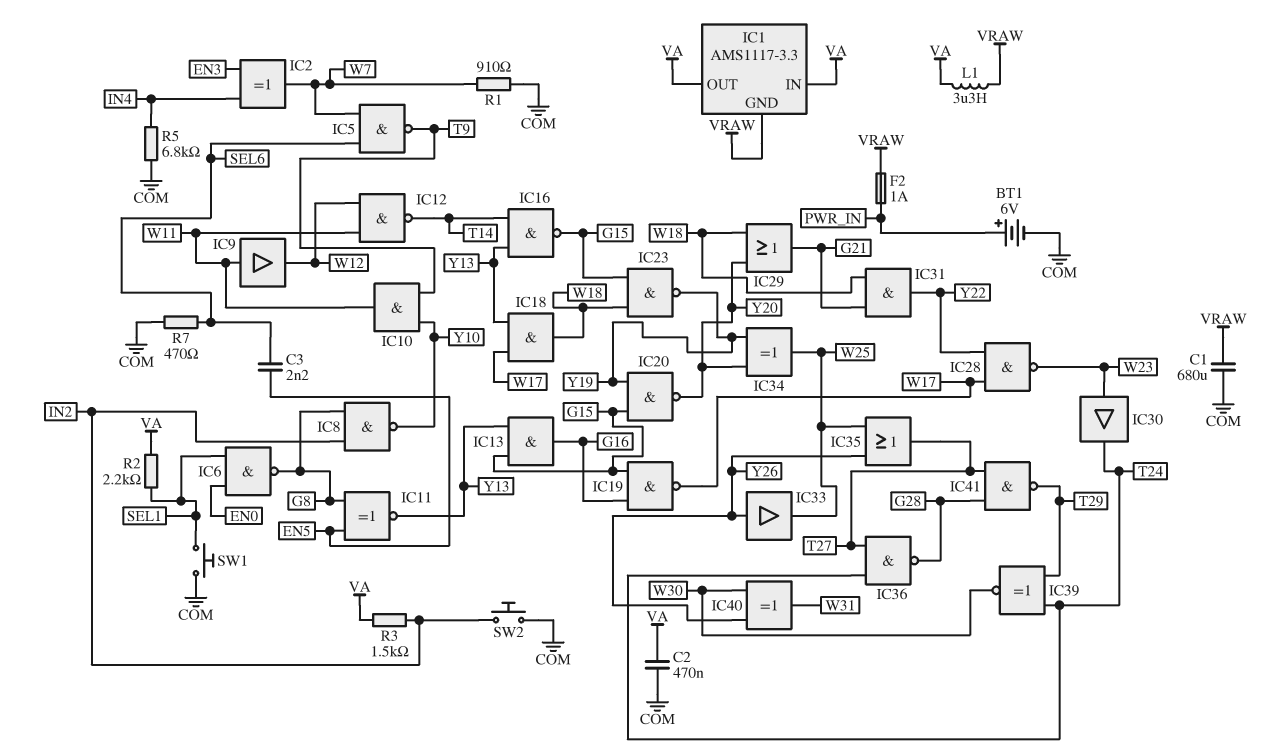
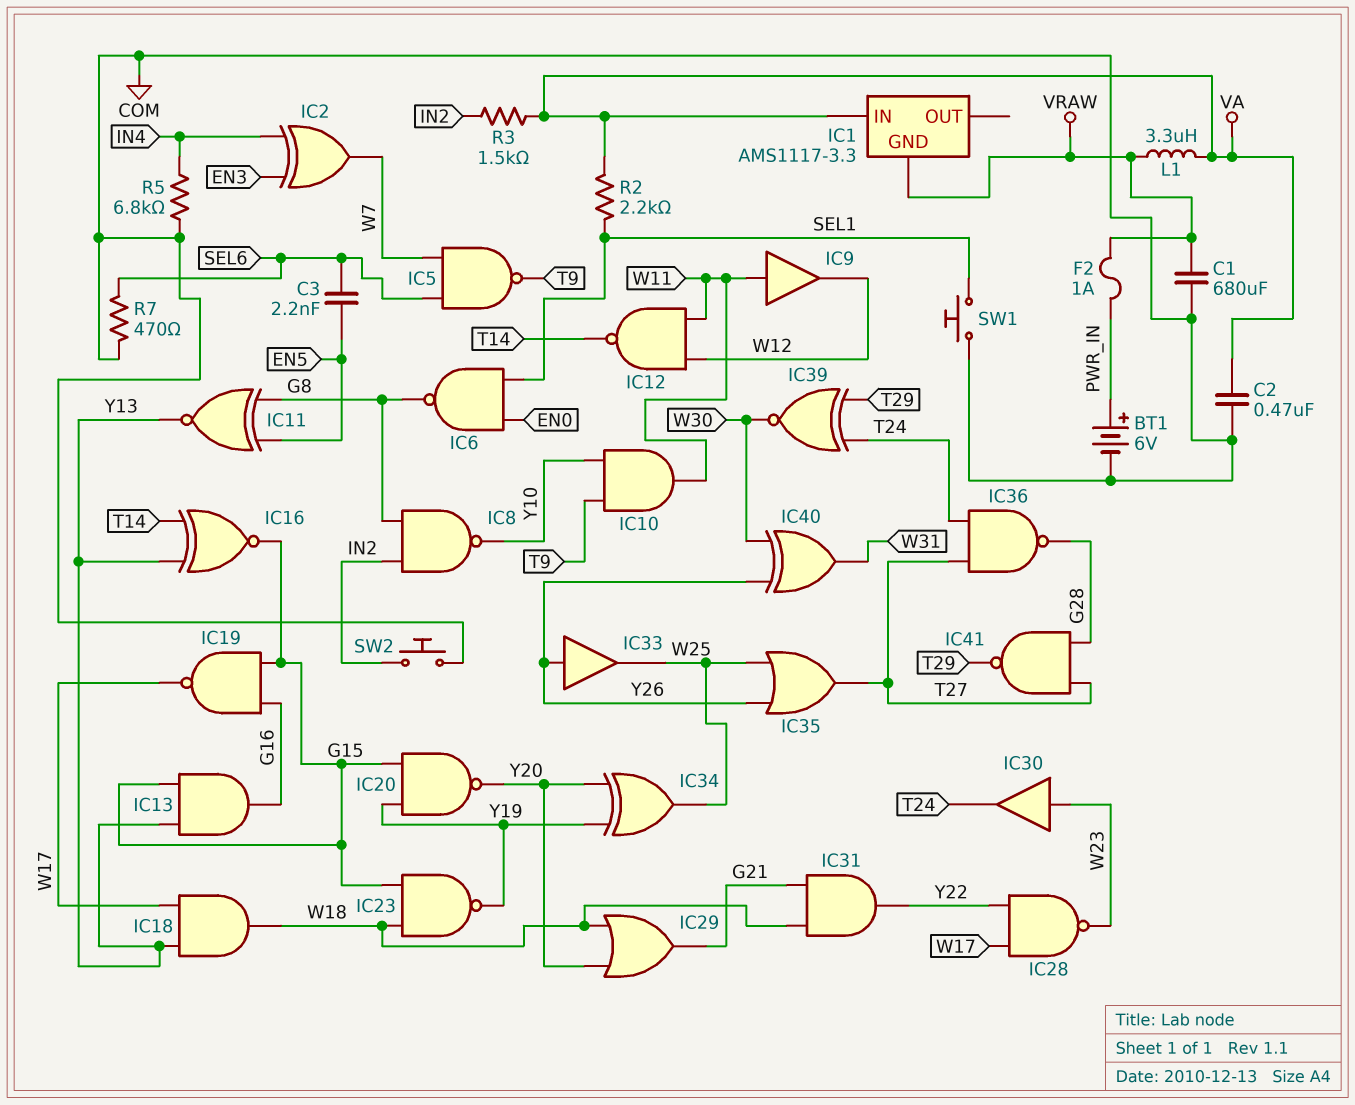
IC1 pin OUT: VA -> none
IC16: NAND (in T14, in Y13, out G15) -> XNOR (in T14, in Y13, out G15)
R1: 910 (COM, W7) -> none

